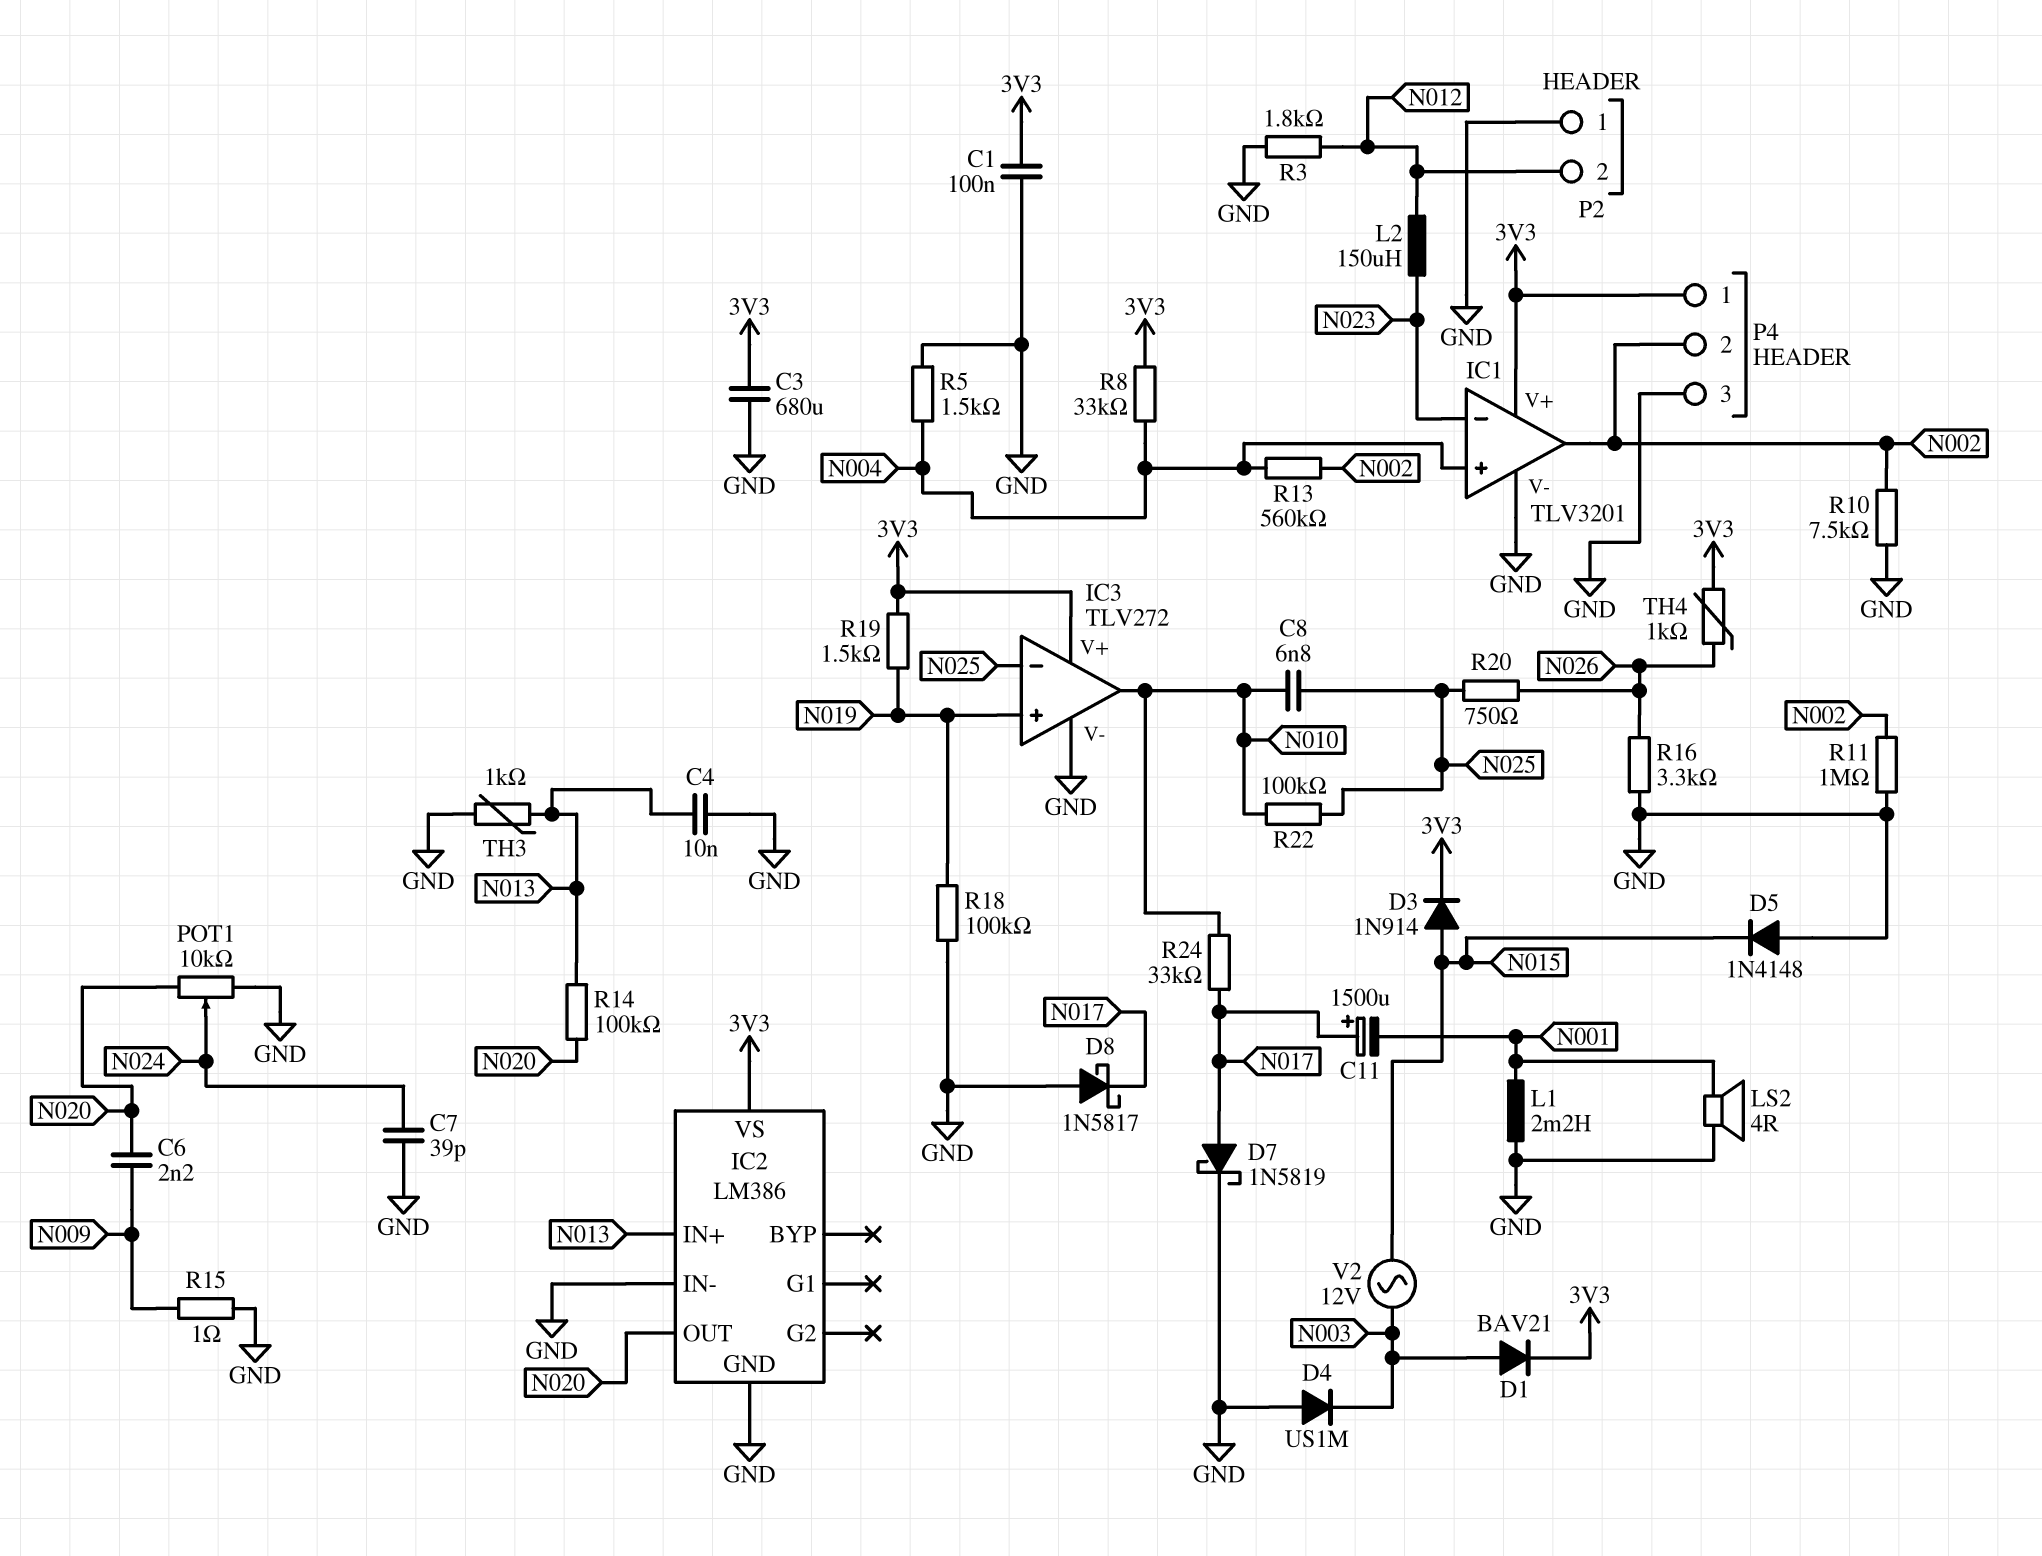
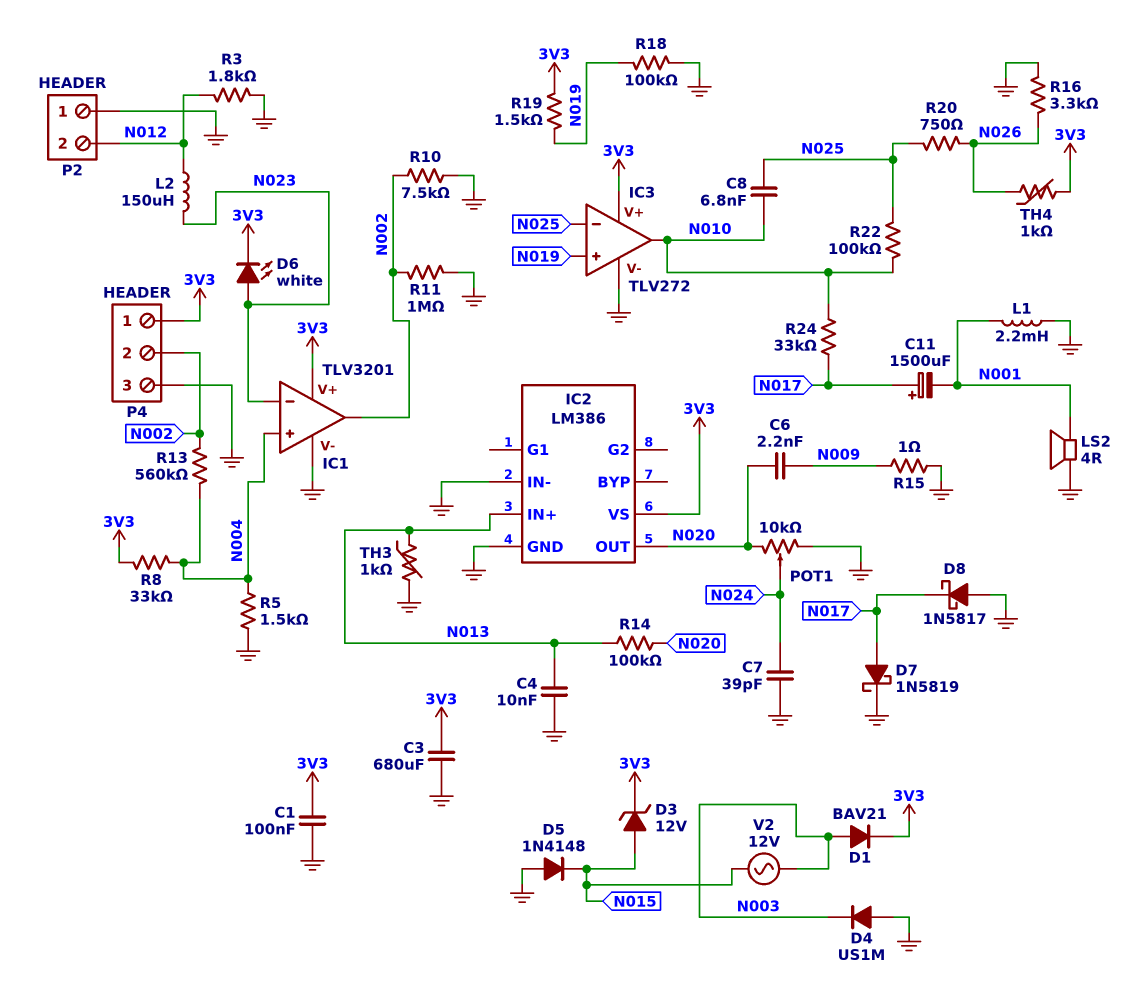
D3: diode 1N914 (A N015, K 3V3) -> zener 12V (A N015, K 3V3)
D6: none -> LED white (A N023, K 3V3)

